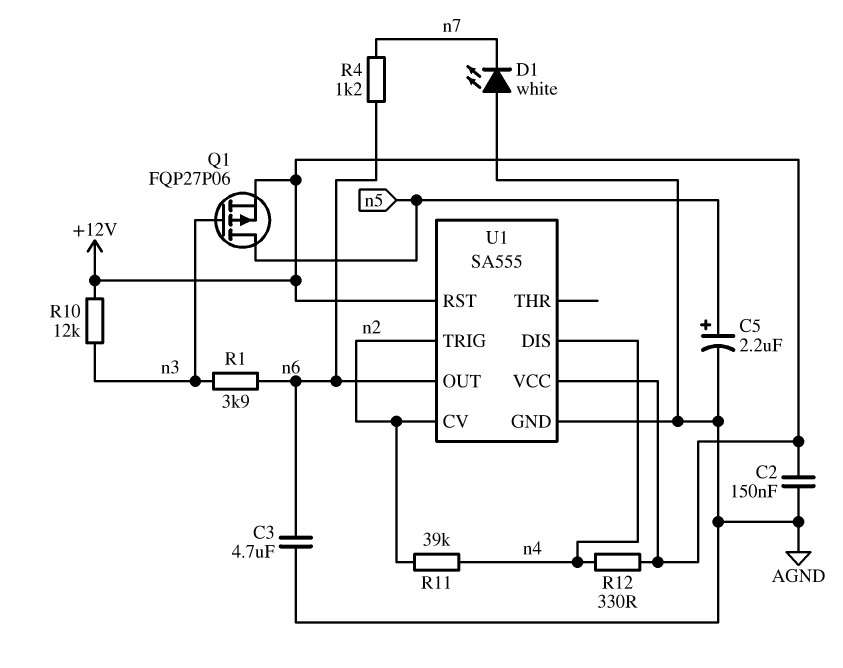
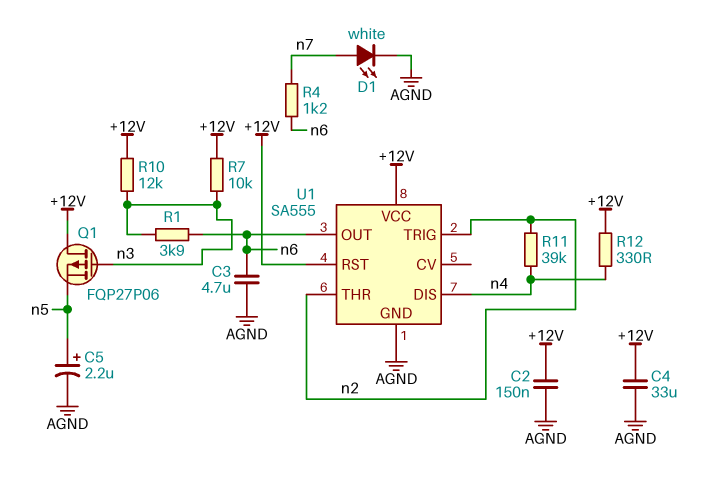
C4: none -> 33uF (+12V, AGND)
D1: LED white (A AGND, K n7) -> LED white (A n7, K AGND)
Q1: PMOS FQP27P06 (G n3, D n5, S +12V) -> PMOS FQP27P06 (G n3, D +12V, S n5)
R7: none -> 10k (+12V, n3)
U1 pin CV: n2 -> none
U1 pin THR: none -> n2

